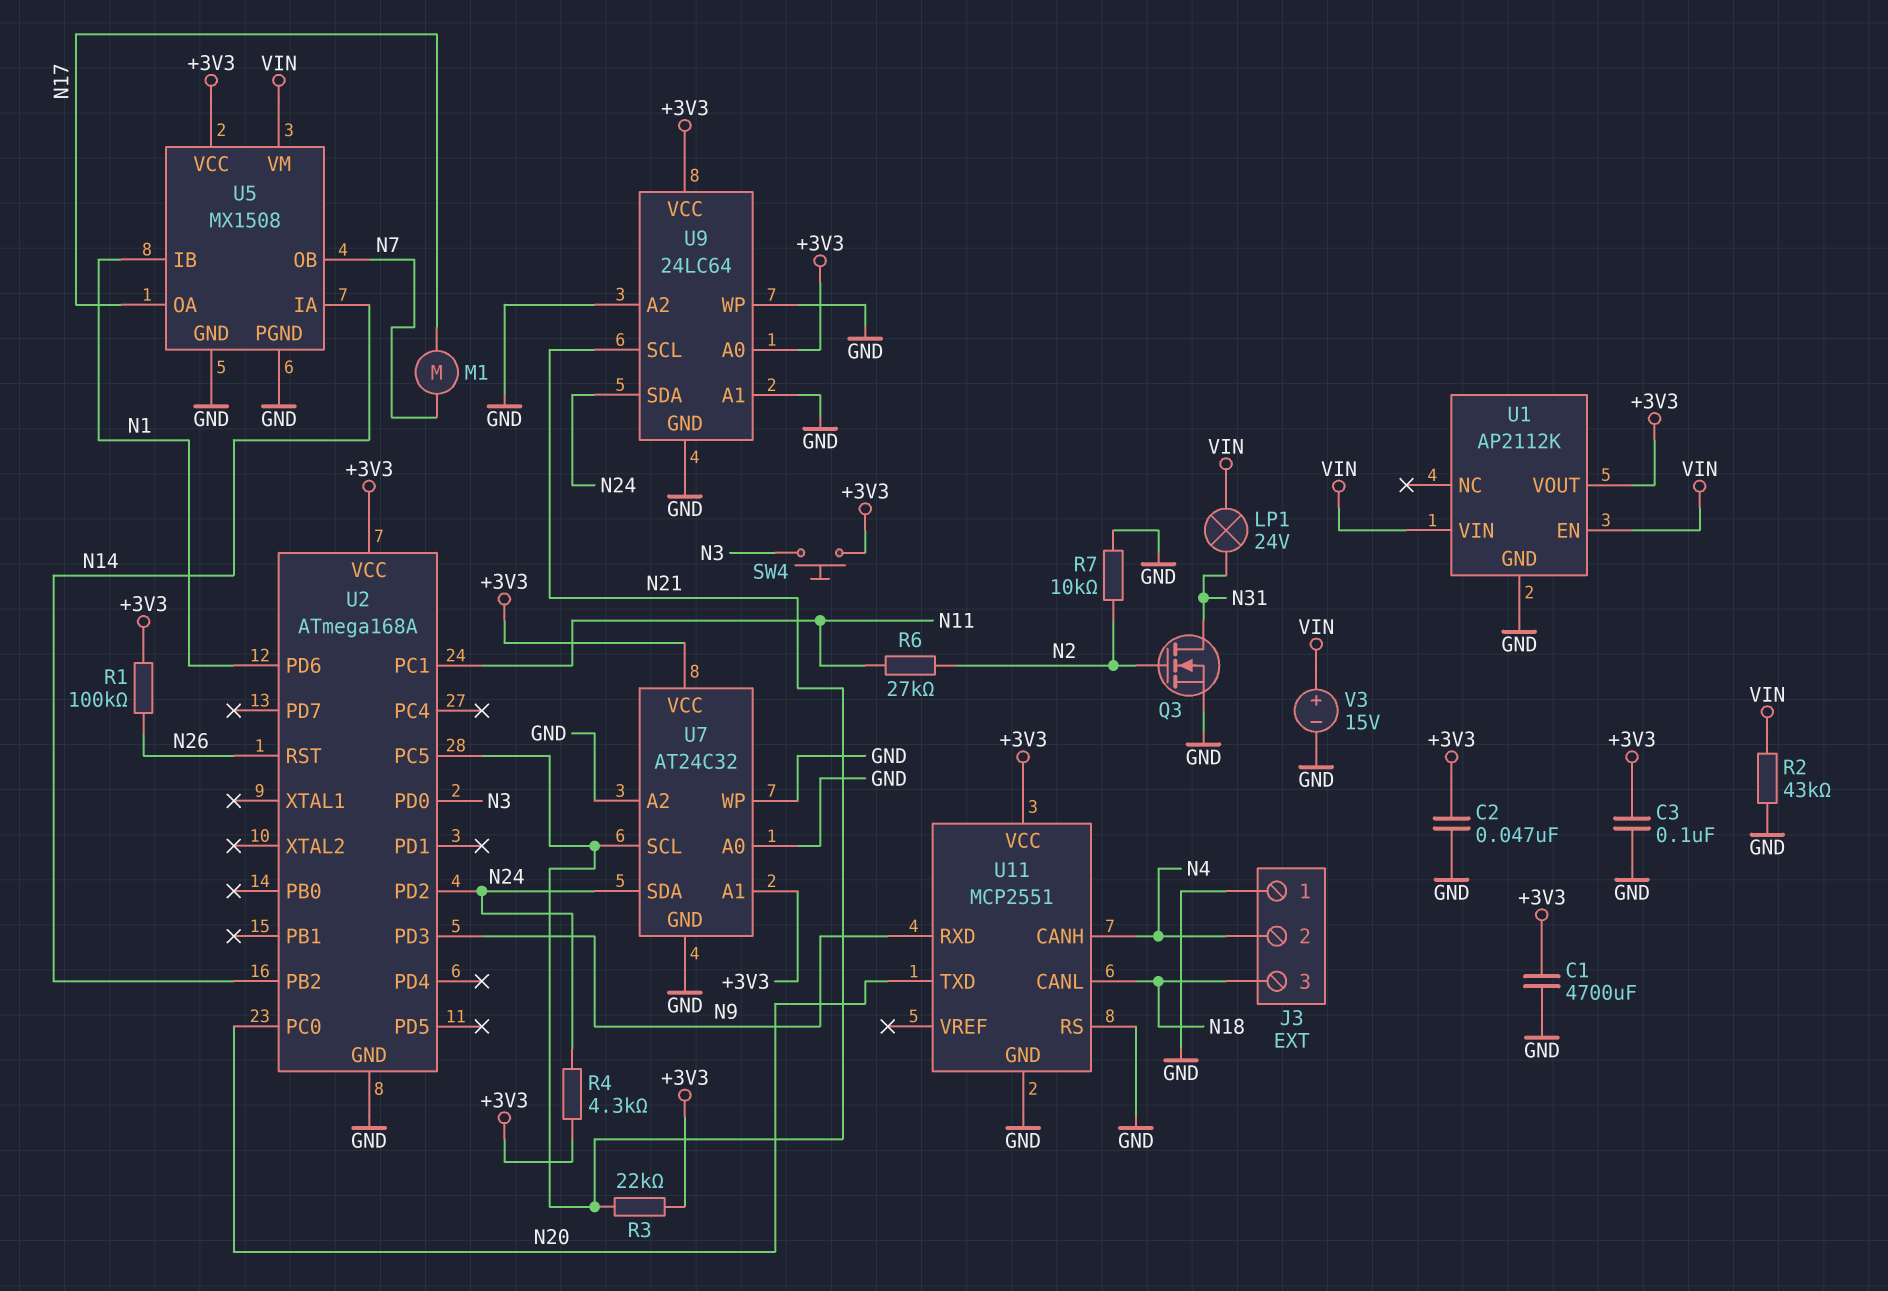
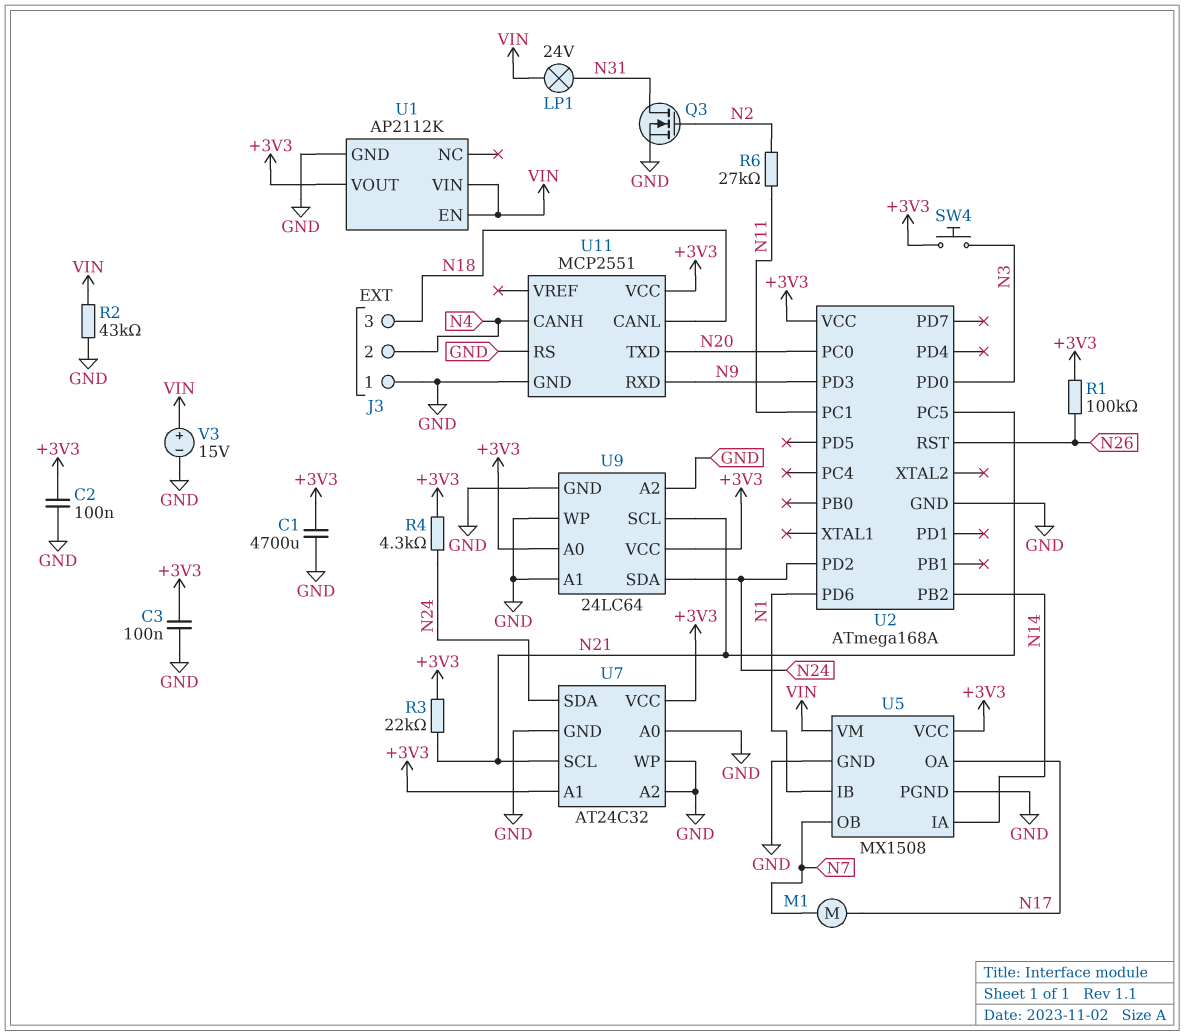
C2: 47nF (+3V3, GND) -> 100nF (+3V3, GND)
R7: 10k (GND, N2) -> none

